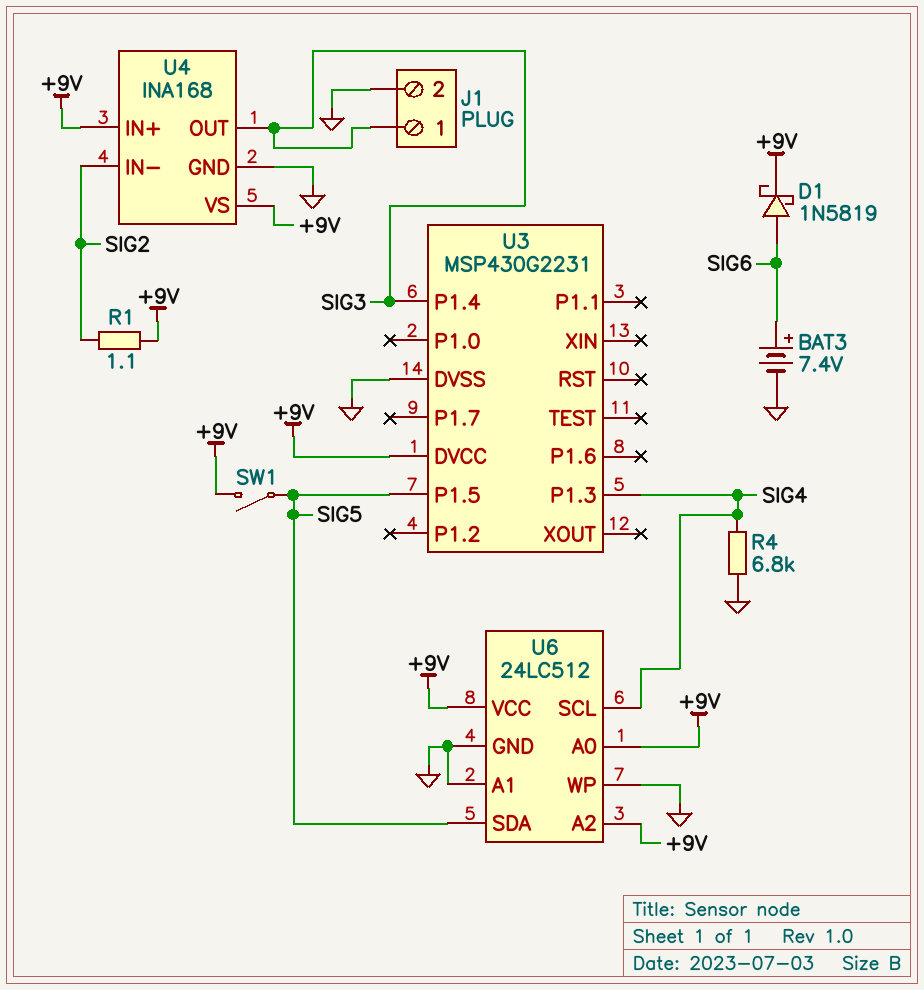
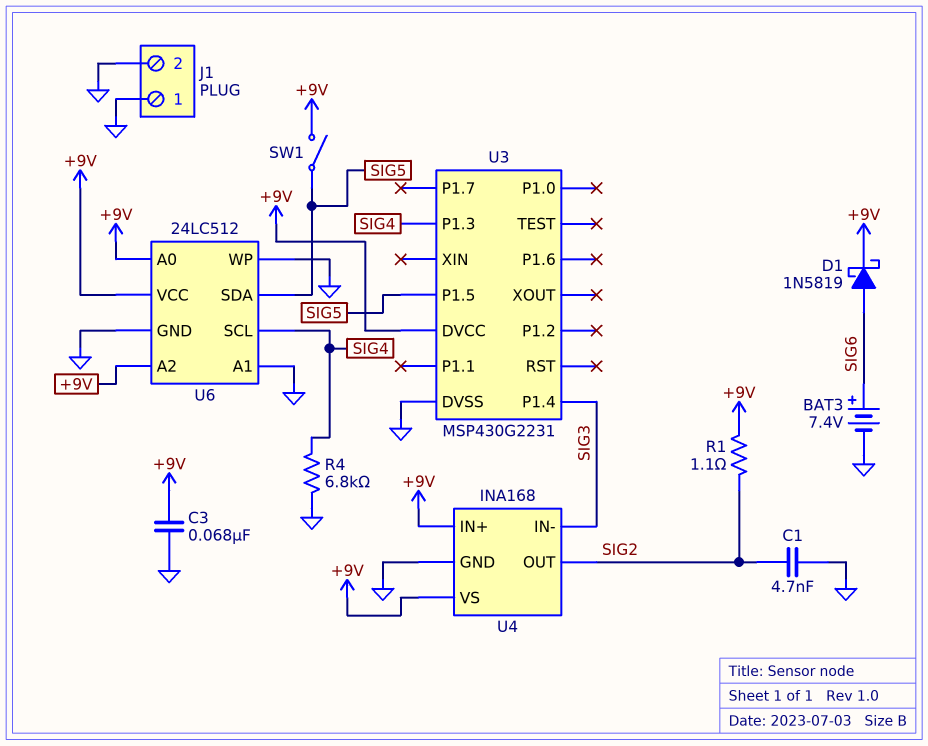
C1: none -> 4.7nF (GND, SIG2)
C3: none -> 68nF (+9V, GND)
J1 pin 1: SIG3 -> GND
U4 pin IN-: SIG2 -> SIG3
U4 pin OUT: SIG3 -> SIG2

